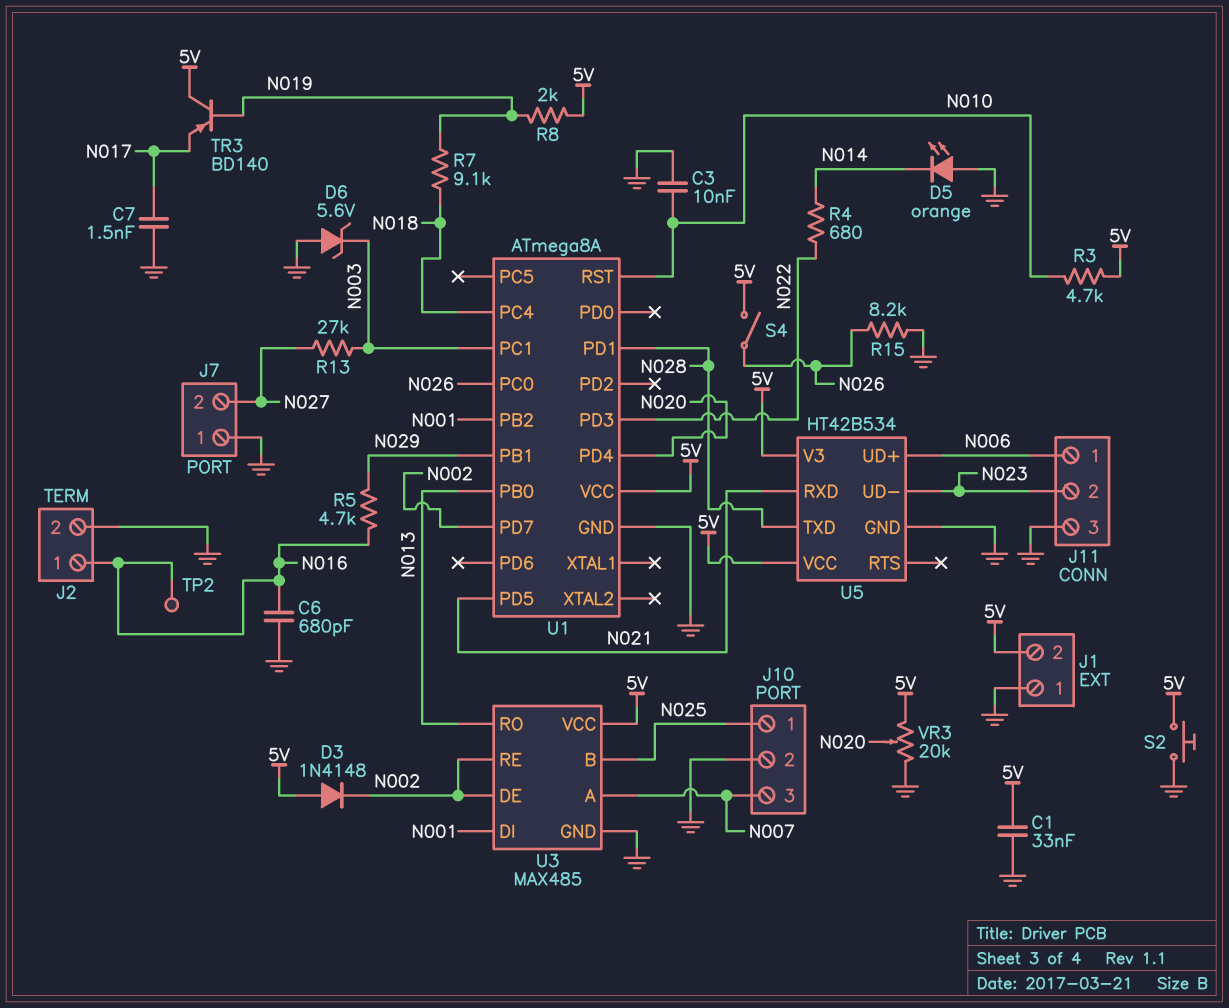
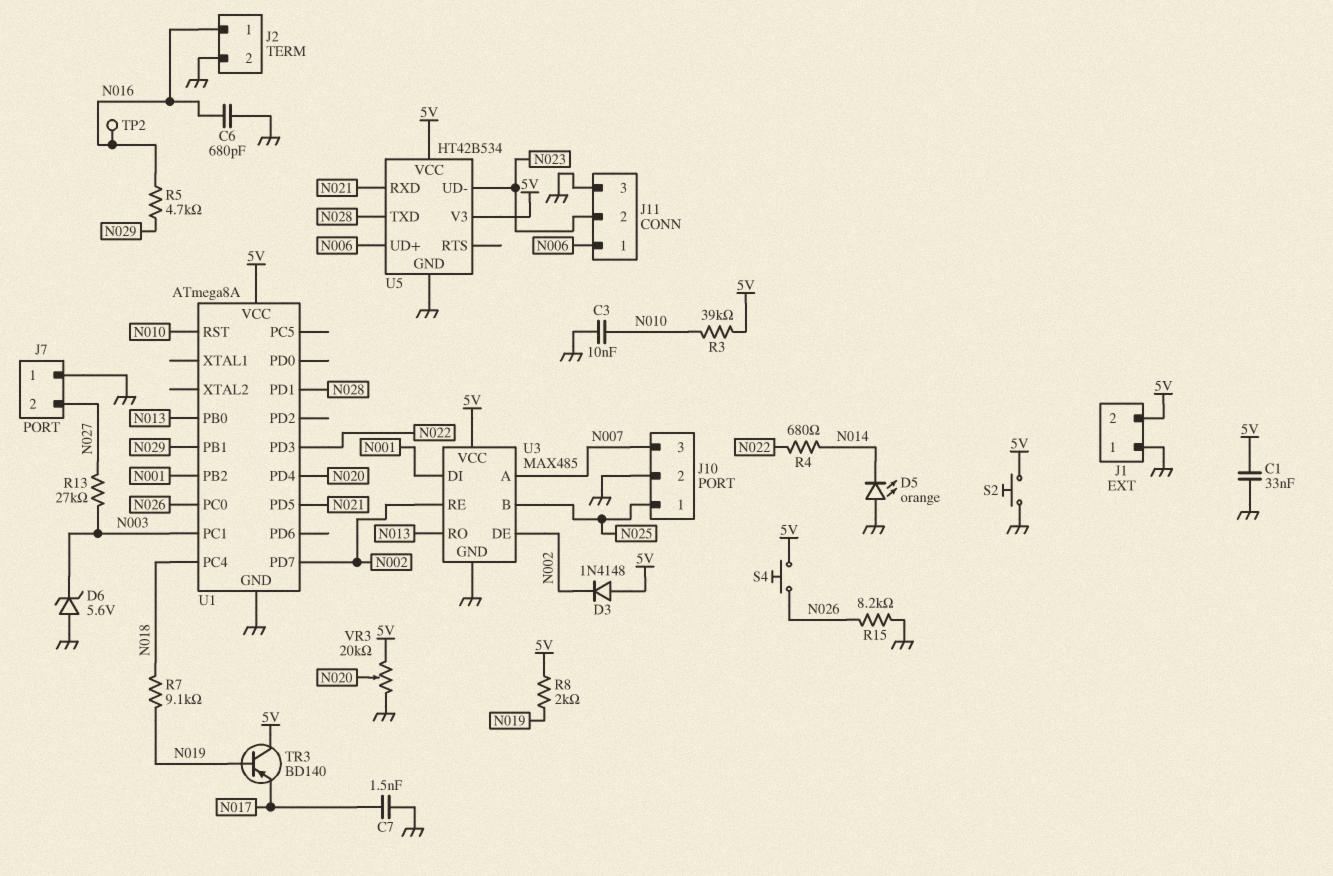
R3: 4.7k (5V, N010) -> 39k (5V, N010)
S4: switch (5V, N026) -> button (5V, N026)

